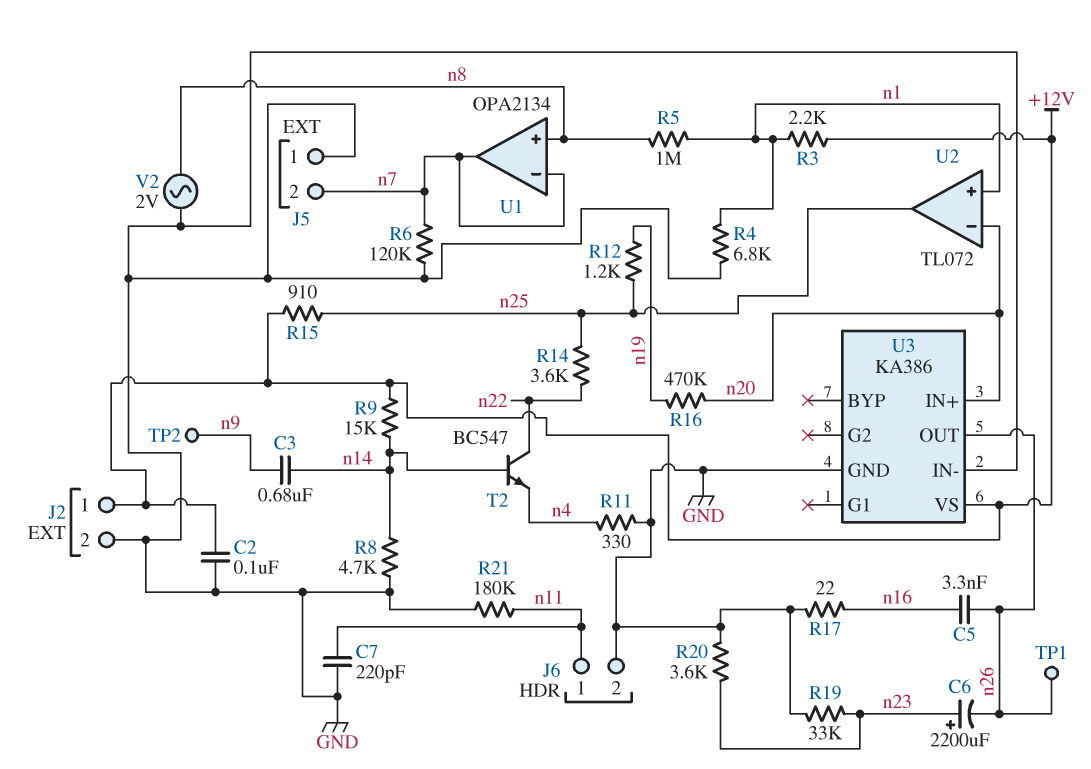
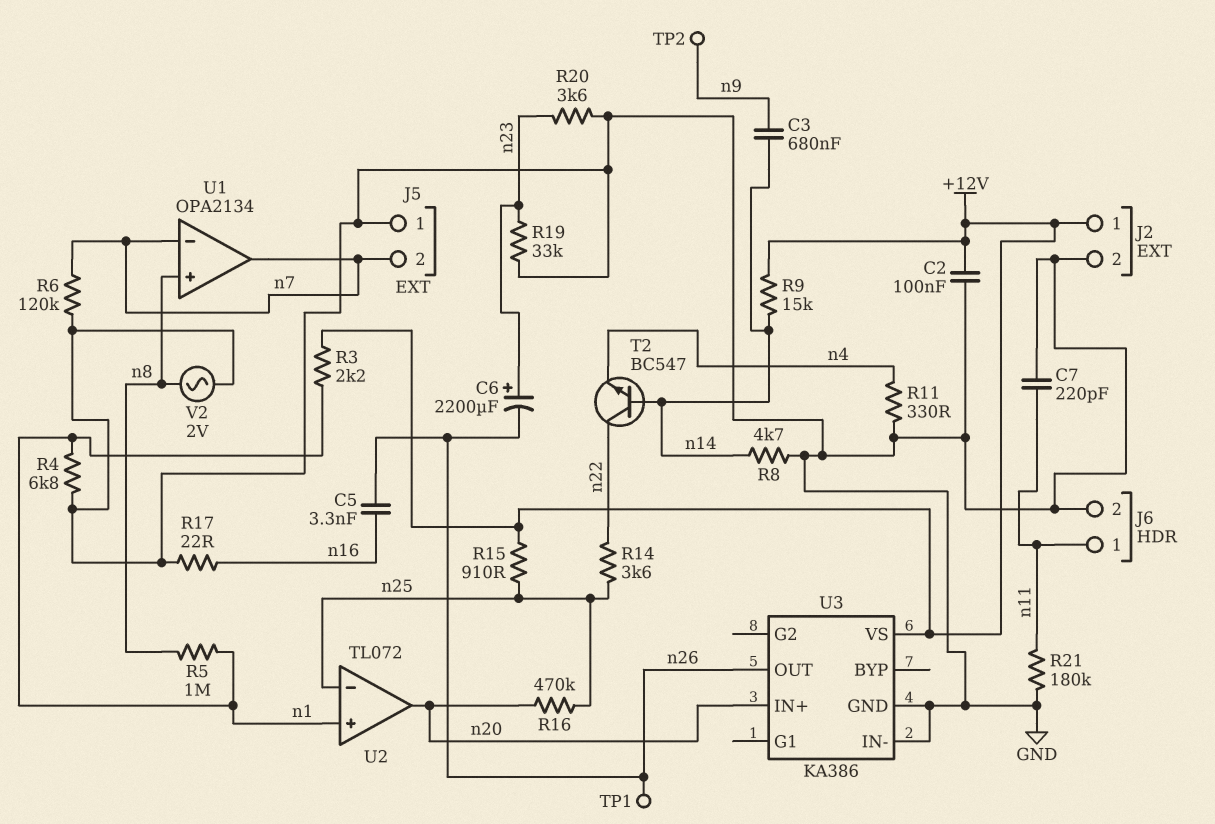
R12: 1.2k (n19, n25) -> none
R16: 470k (n19, n20) -> 470k (n20, n25)
U2 pin in-: n20 -> n25
U2 pin out: n25 -> n20

